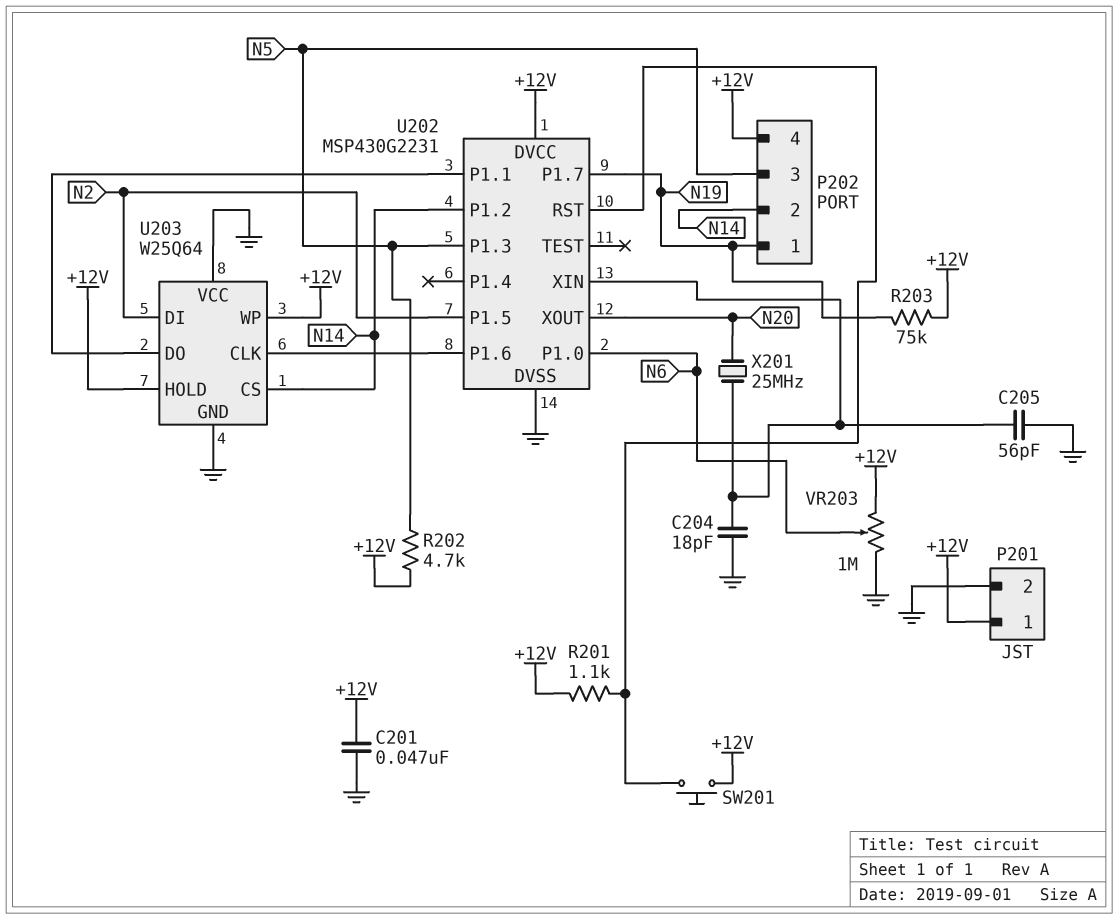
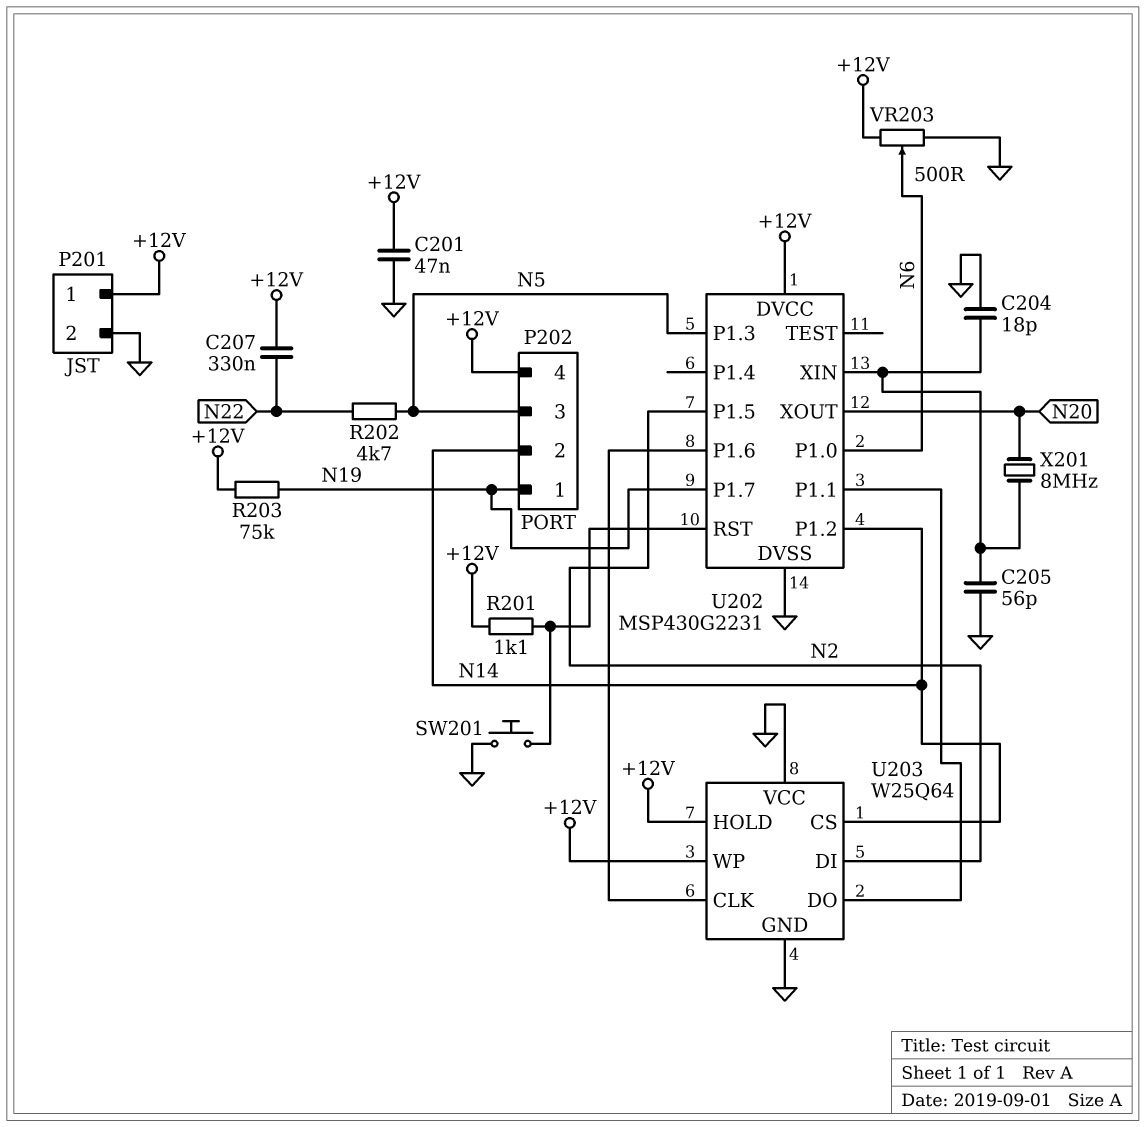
C207: none -> 330nF (+12V, N22)
R202: 4.7k (+12V, N5) -> 4.7k (N5, N22)
SW201: button (+12V, U202/RST) -> button (GND, U202/RST)
VR203: 1M (+12V, GND, wiper N6) -> 500 (+12V, GND, wiper N6)
X201: 25MHz (N20, U202/XIN) -> 8MHz (N20, U202/XIN)

